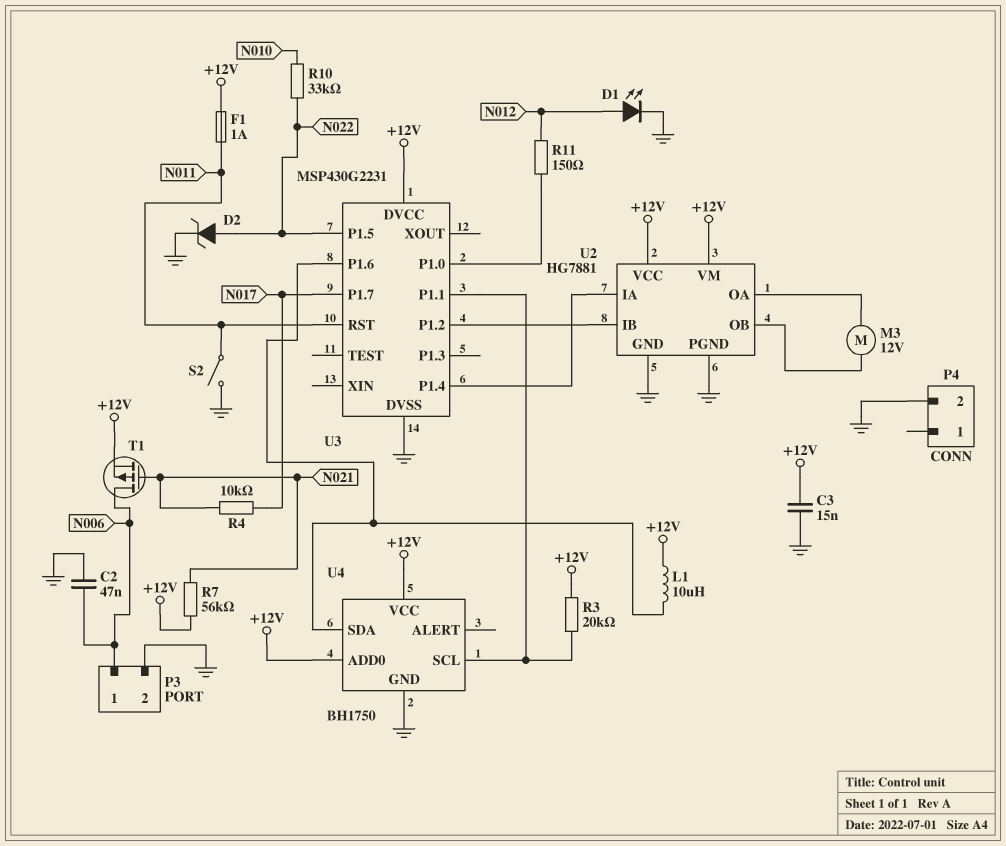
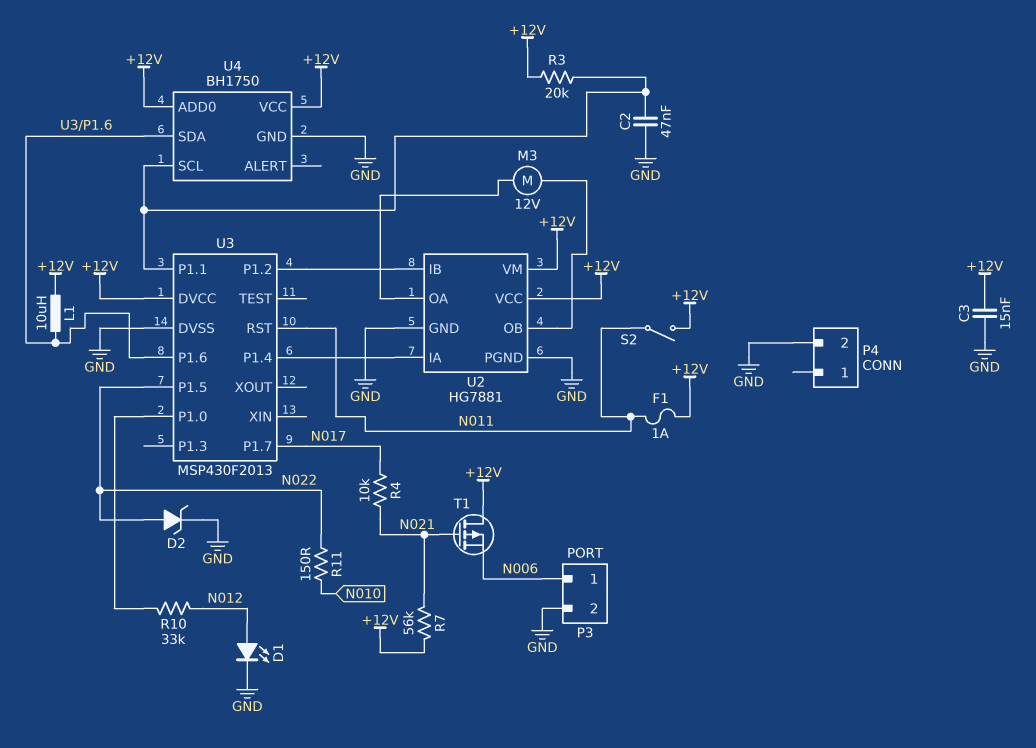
C2: 47nF (GND, N006) -> 47nF (GND, U3/P1.1)
R10: 33k (N010, N022) -> 33k (N012, U3/P1.0)
R11: 150 (N012, U3/P1.0) -> 150 (N010, N022)
S2: switch (GND, N011) -> switch (+12V, N011)
T1: PMOS (G N021, D N006, S +12V) -> PMOS (G N021, D +12V, S N006)
U3: MSP430G2231 -> MSP430F2013

